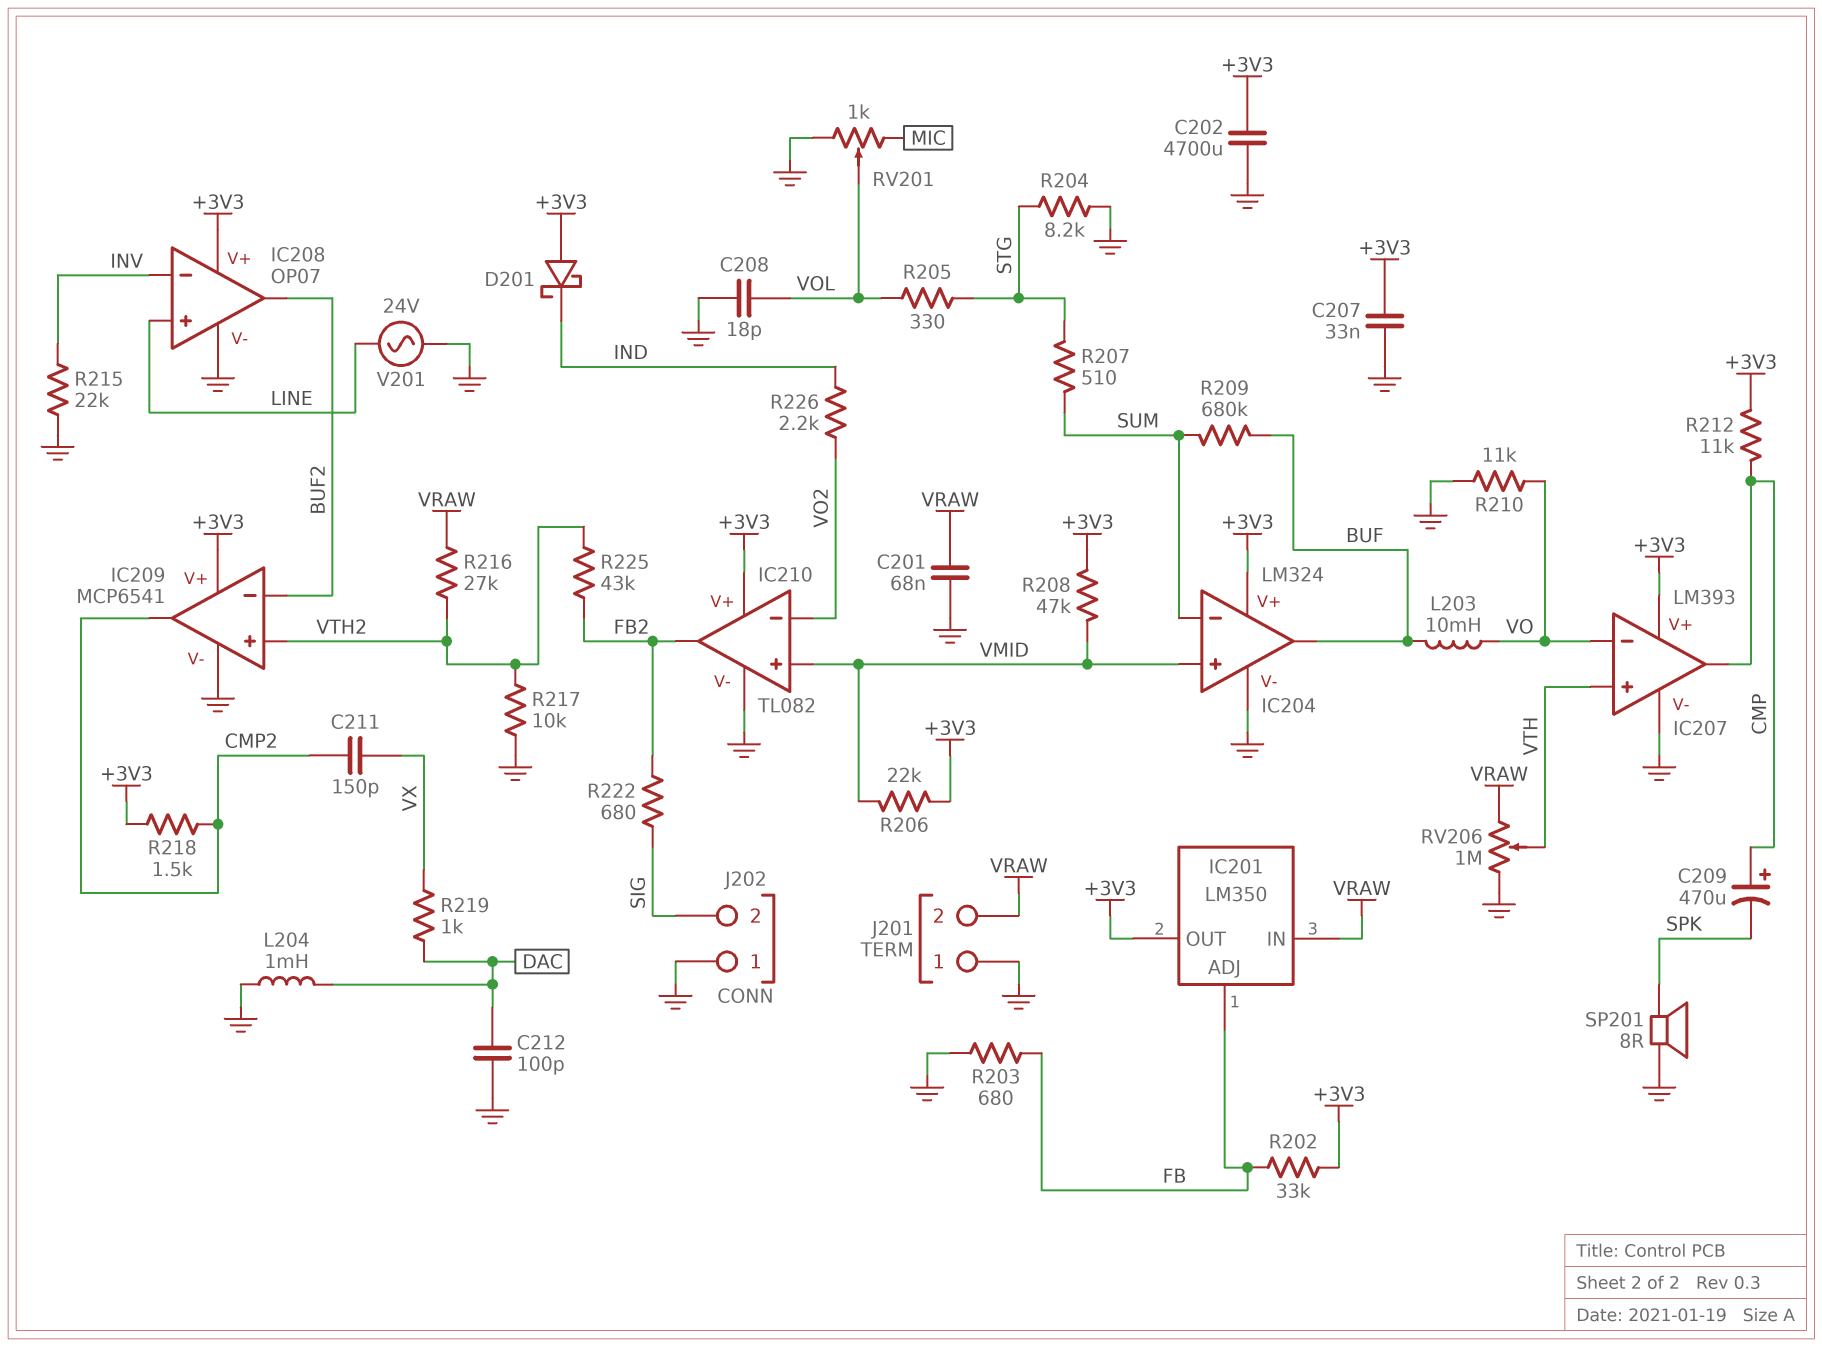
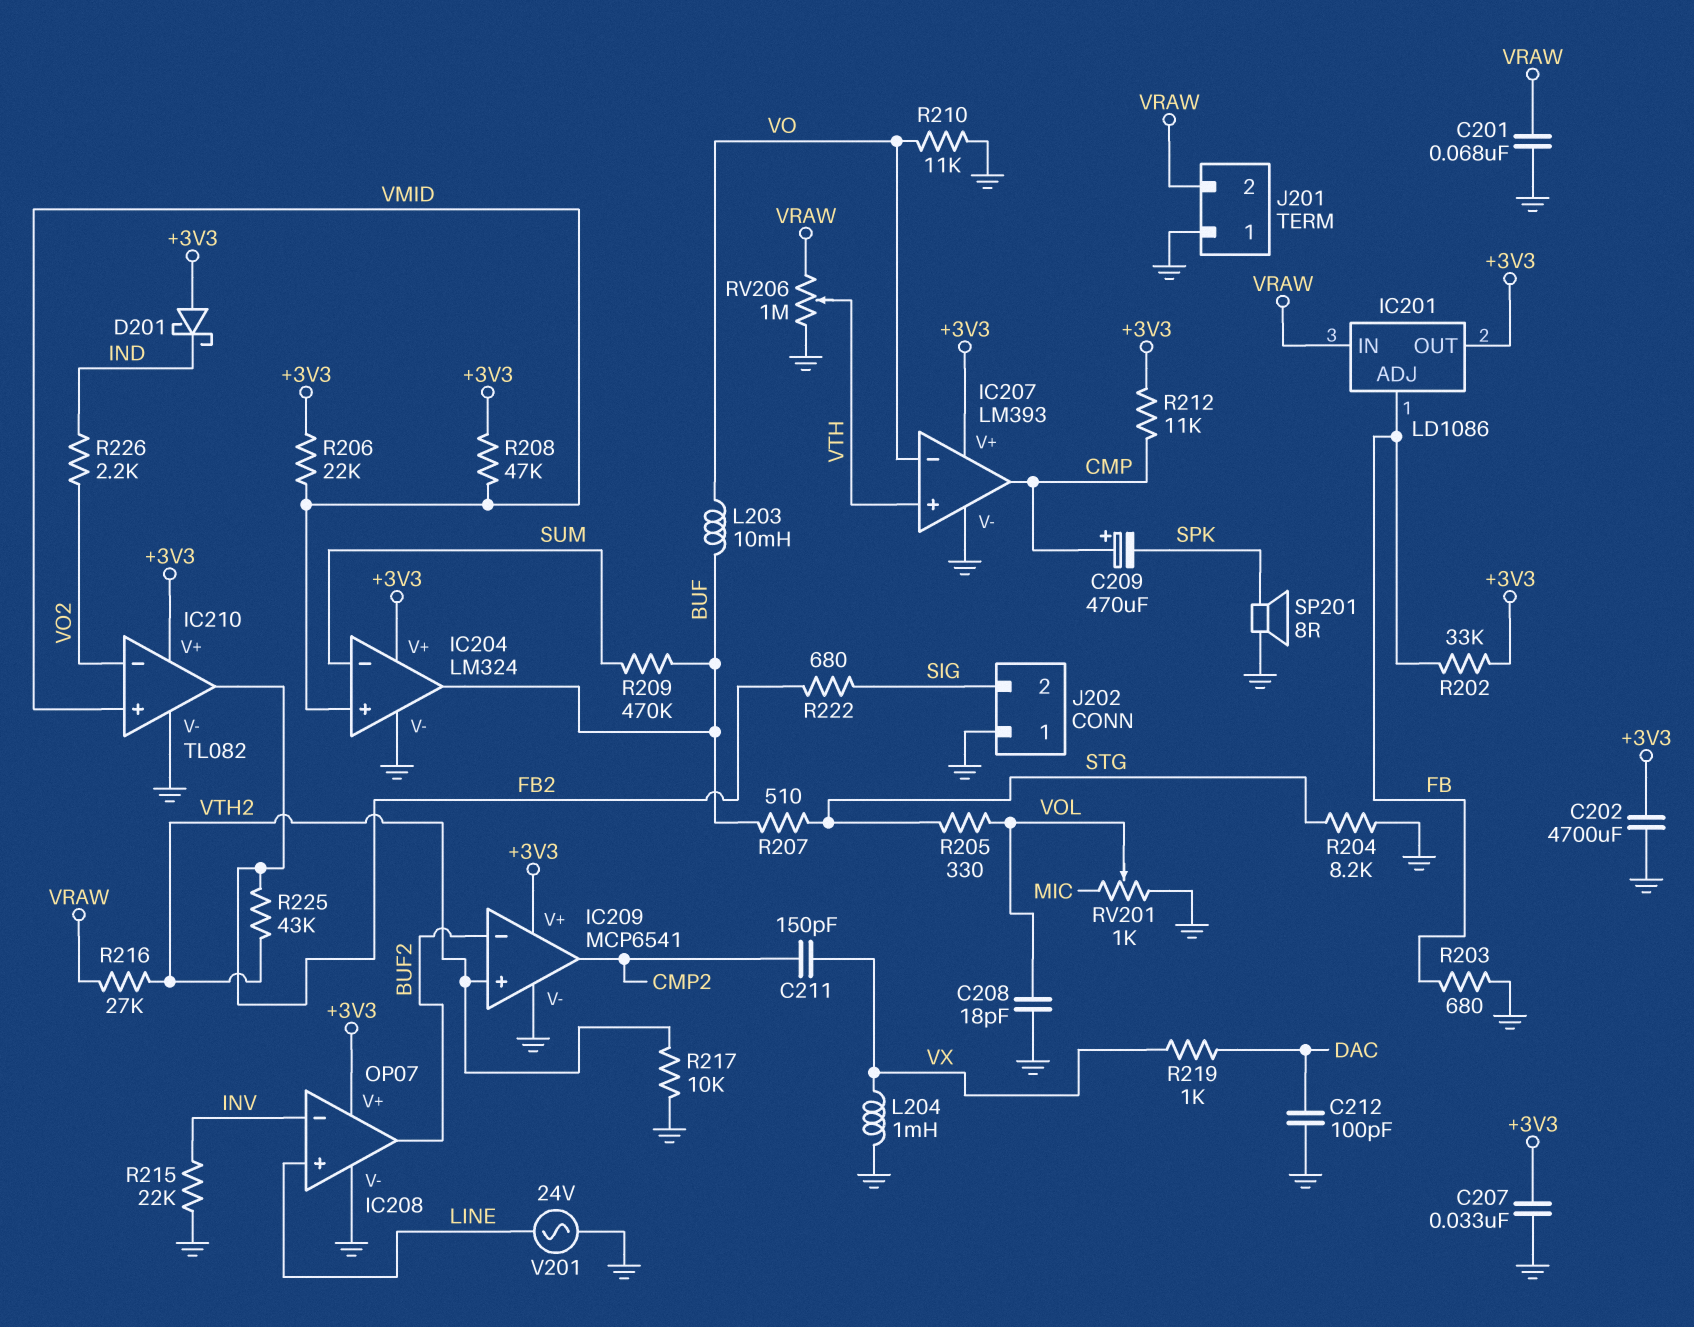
IC201: LM350 -> LD1086
L204: 1mH (DAC, GND) -> 1mH (GND, VX)
R207: 510 (STG, SUM) -> 510 (BUF, STG)
R209: 680k (BUF, SUM) -> 470k (BUF, SUM)
R218: 1.5k (+3V3, CMP2) -> none

